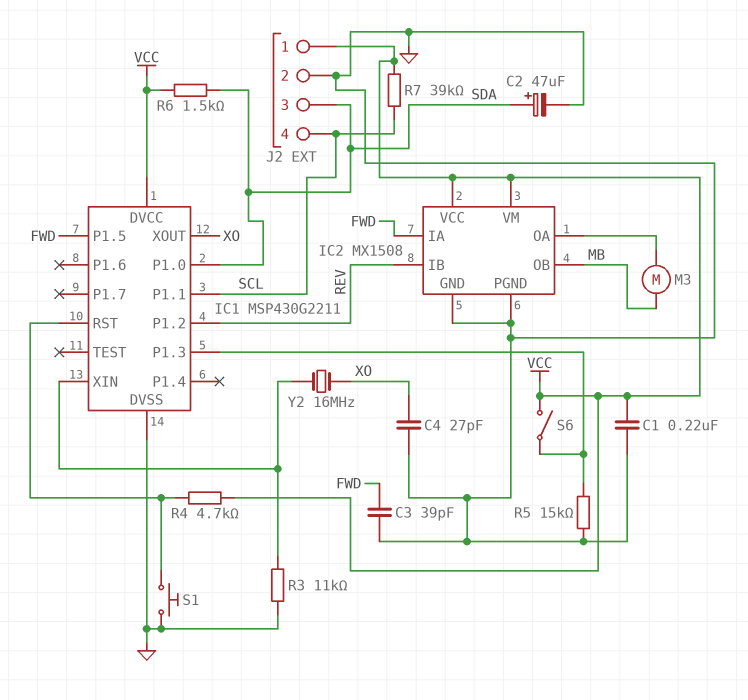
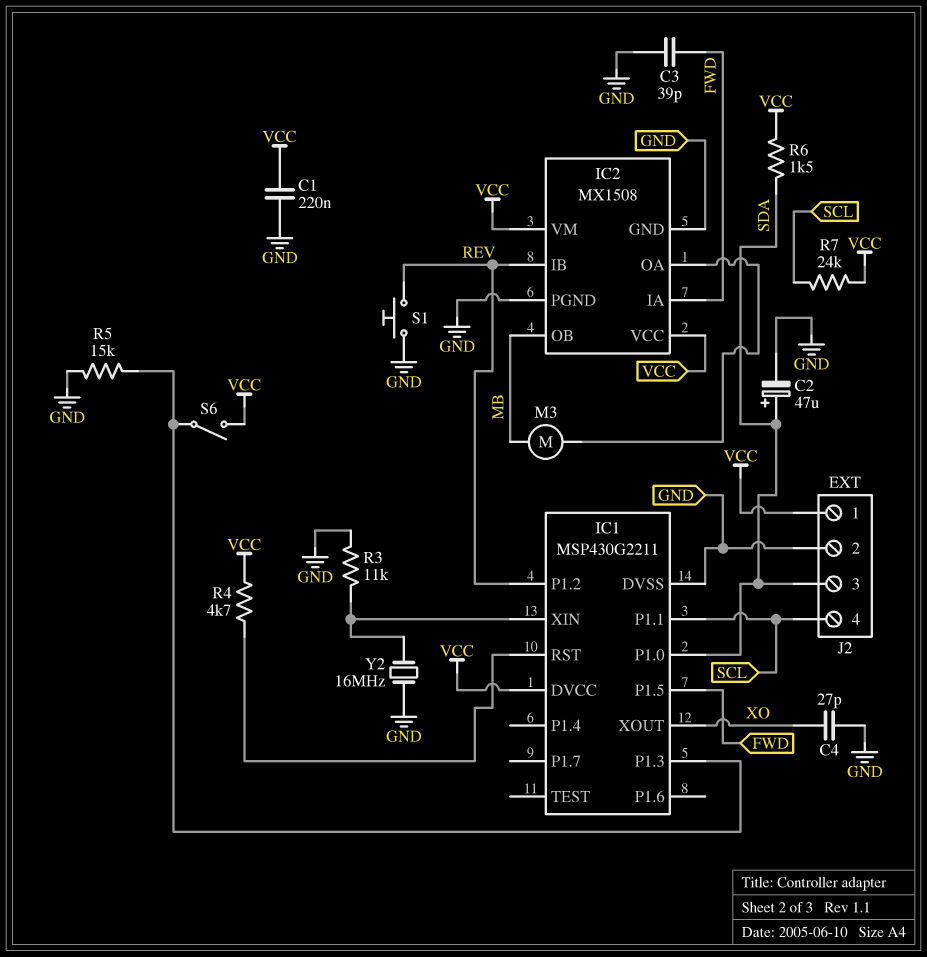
R7: 39k (SCL, VCC) -> 24k (SCL, VCC)
S1: button (GND, IC1/RST) -> button (GND, REV)
Y2: 16MHz (IC1/XIN, XO) -> 16MHz (GND, IC1/XIN)

